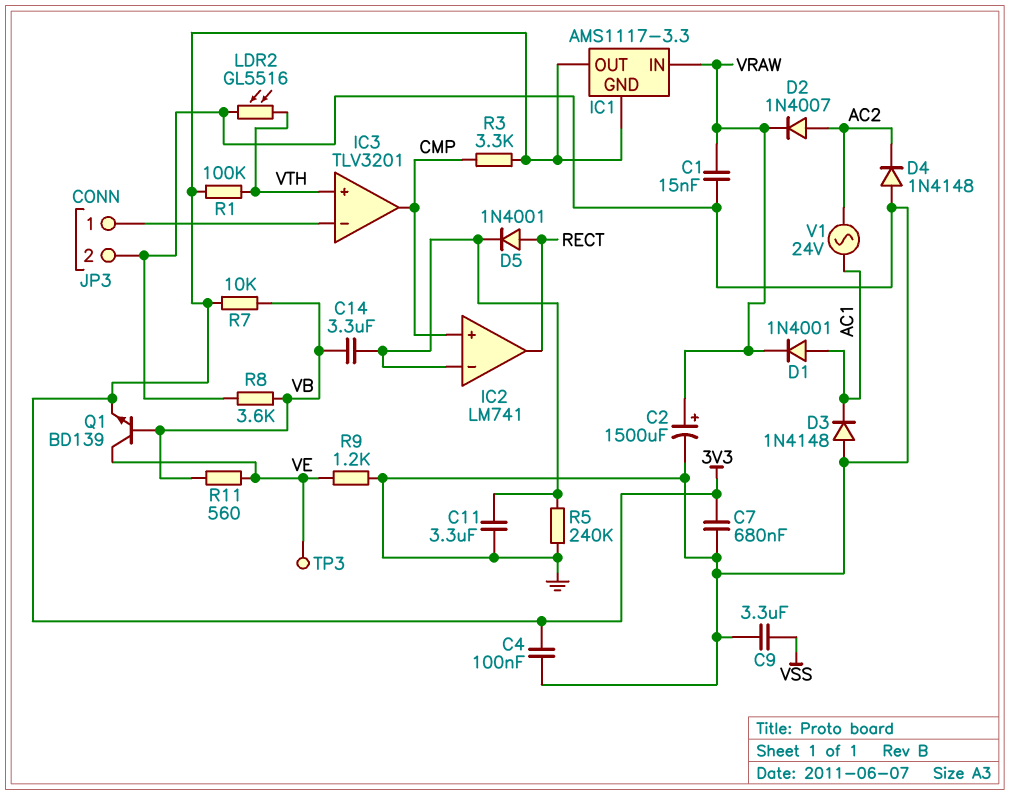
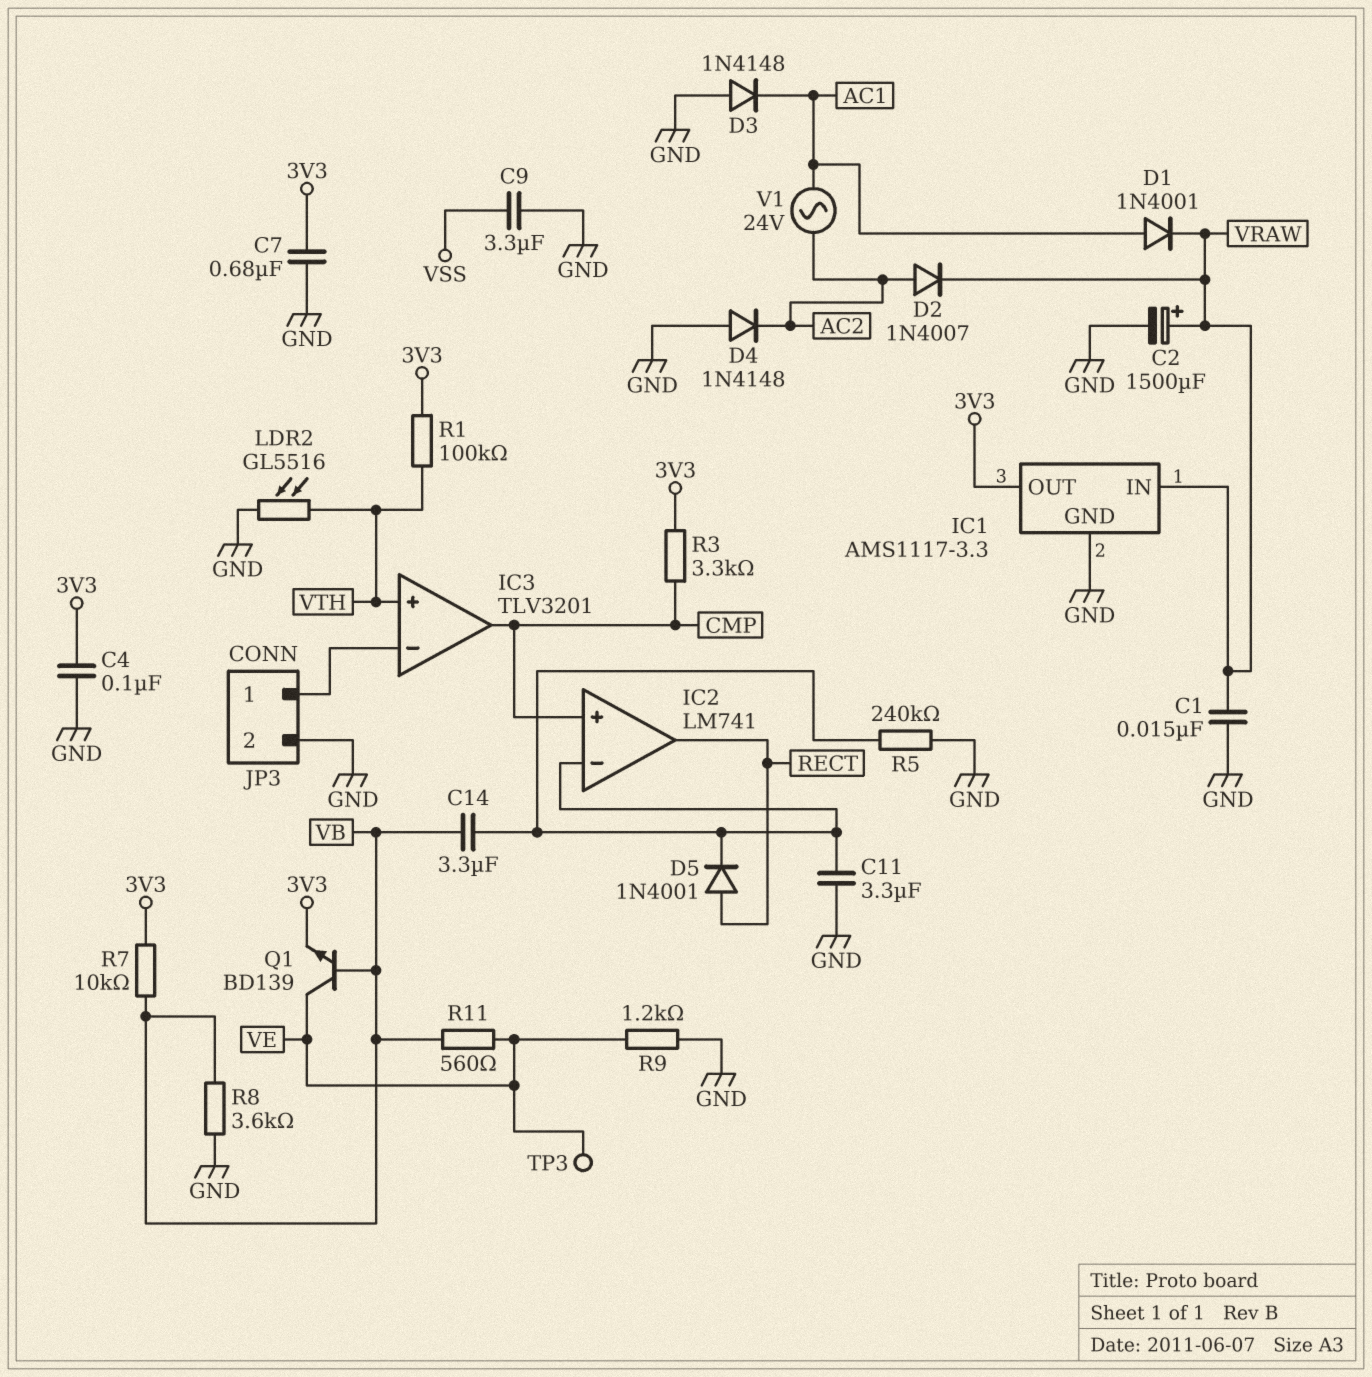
IC1 pin GND: 3V3 -> GND

